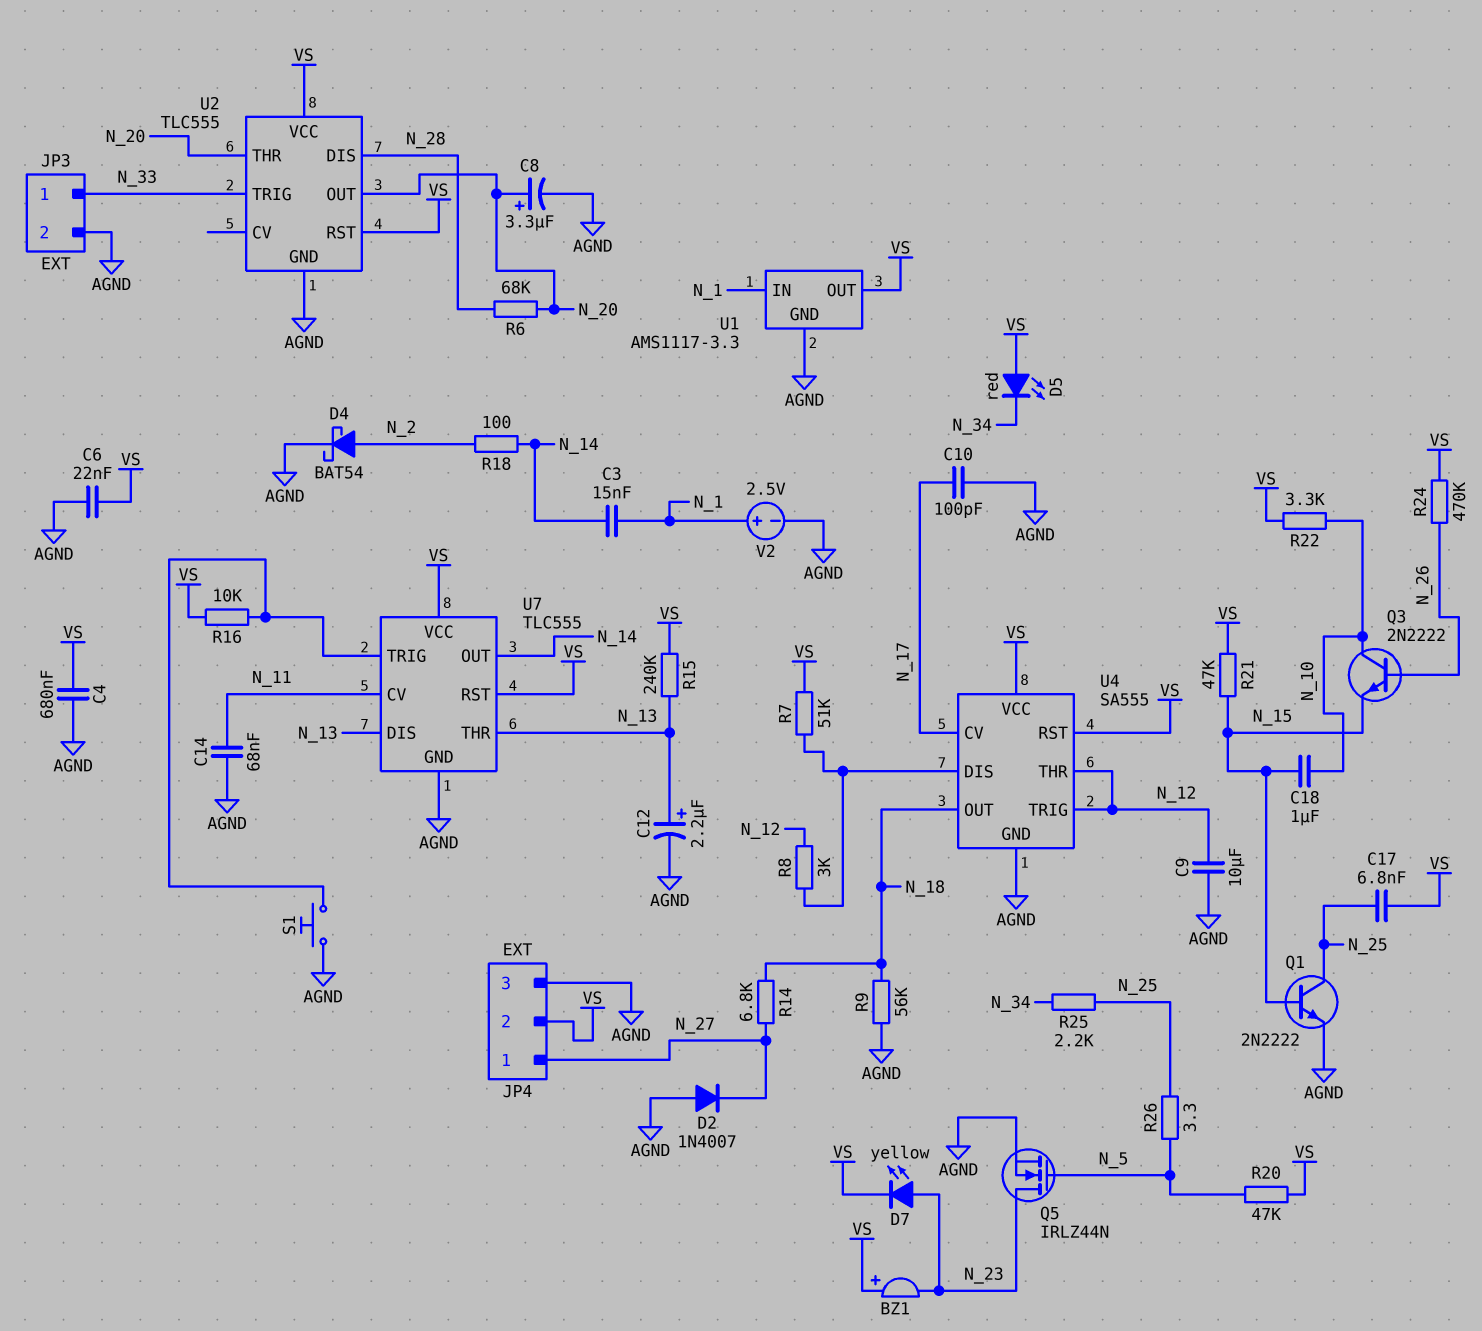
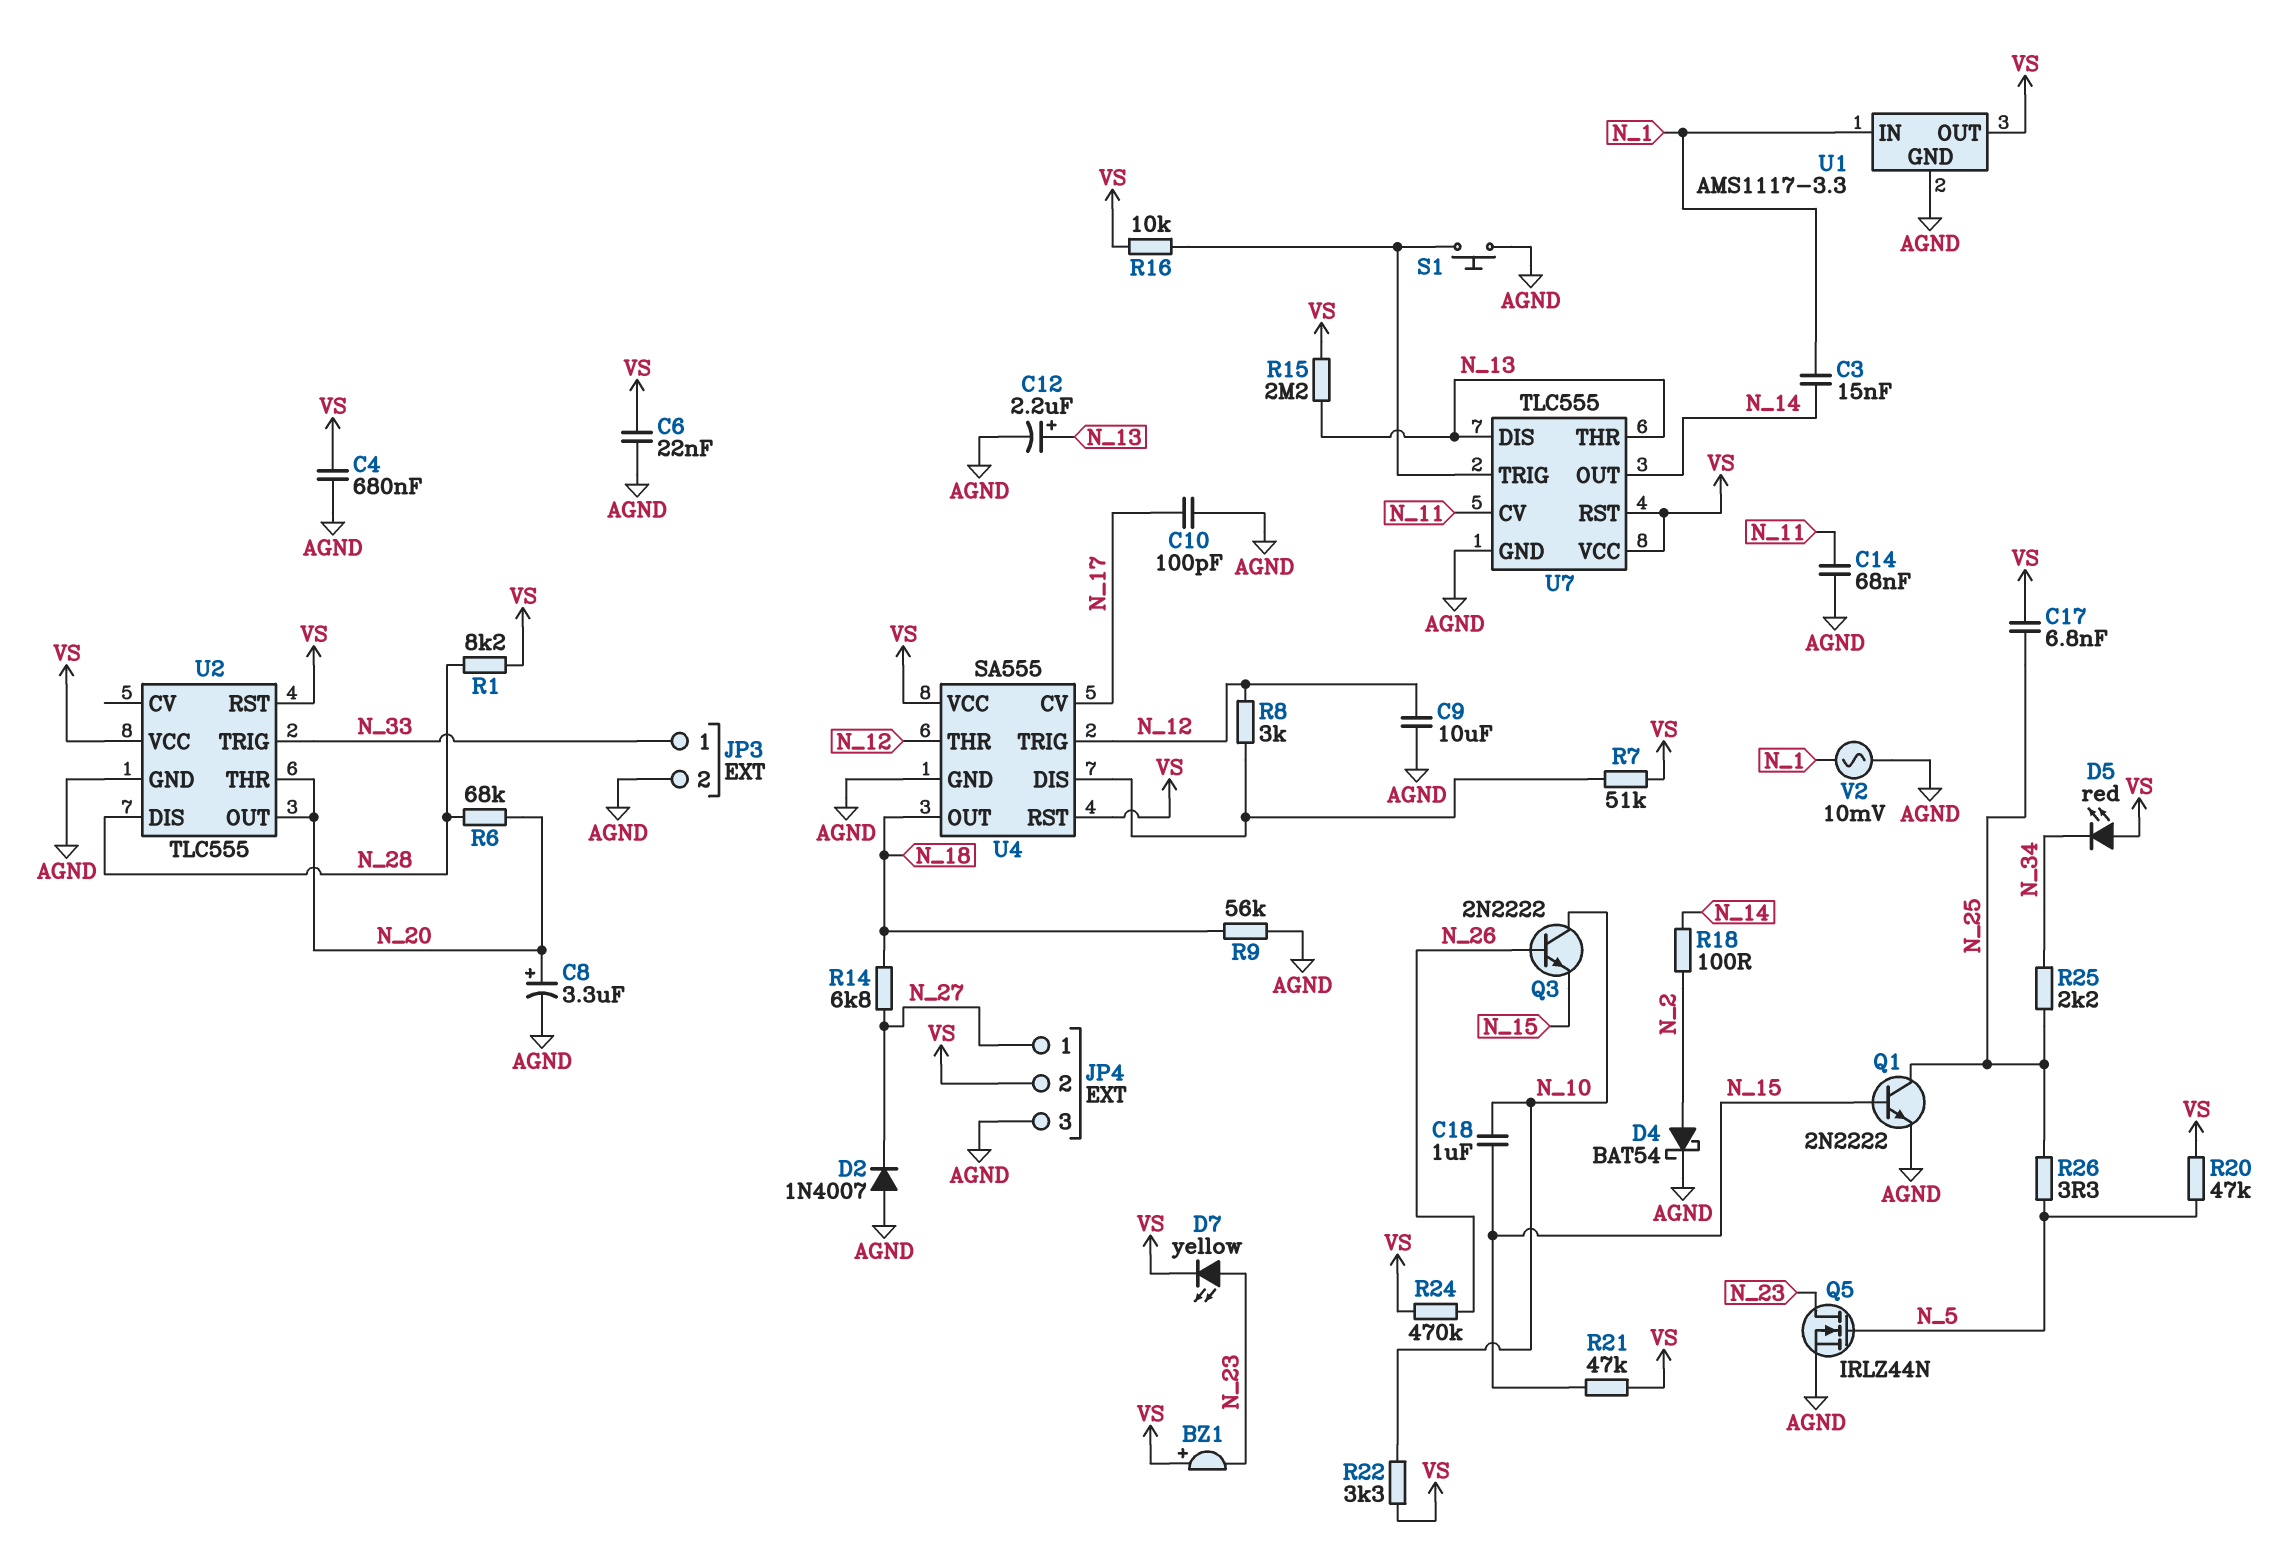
R1: none -> 8.2k (N_28, VS)
R15: 240k (N_13, VS) -> 2.2M (N_13, VS)
V2: 2.5V (plus N_1, minus AGND) -> AC 10mV (AGND, N_1)

